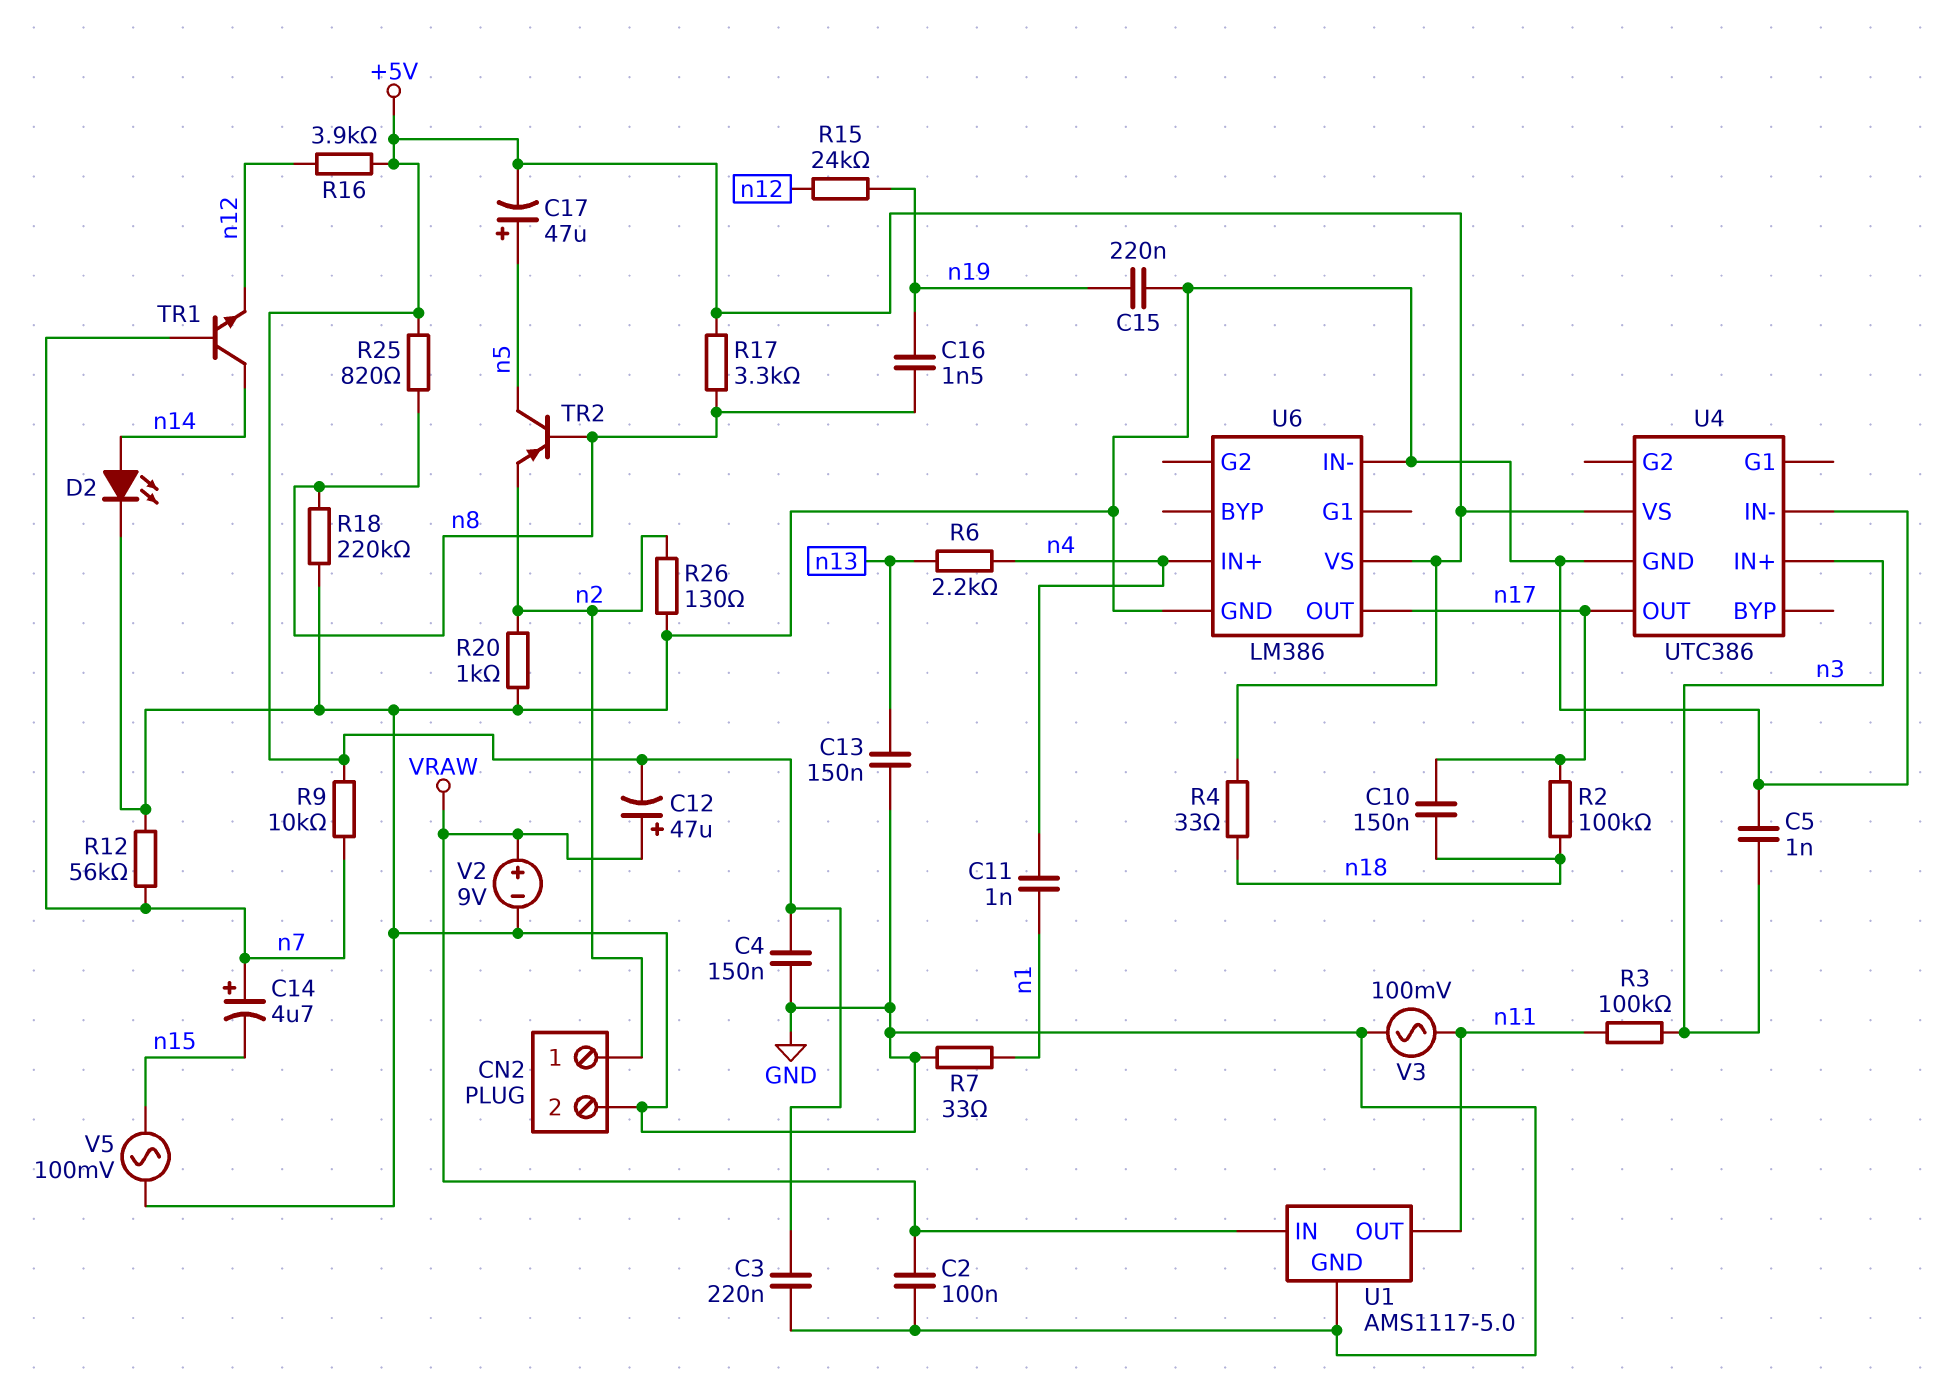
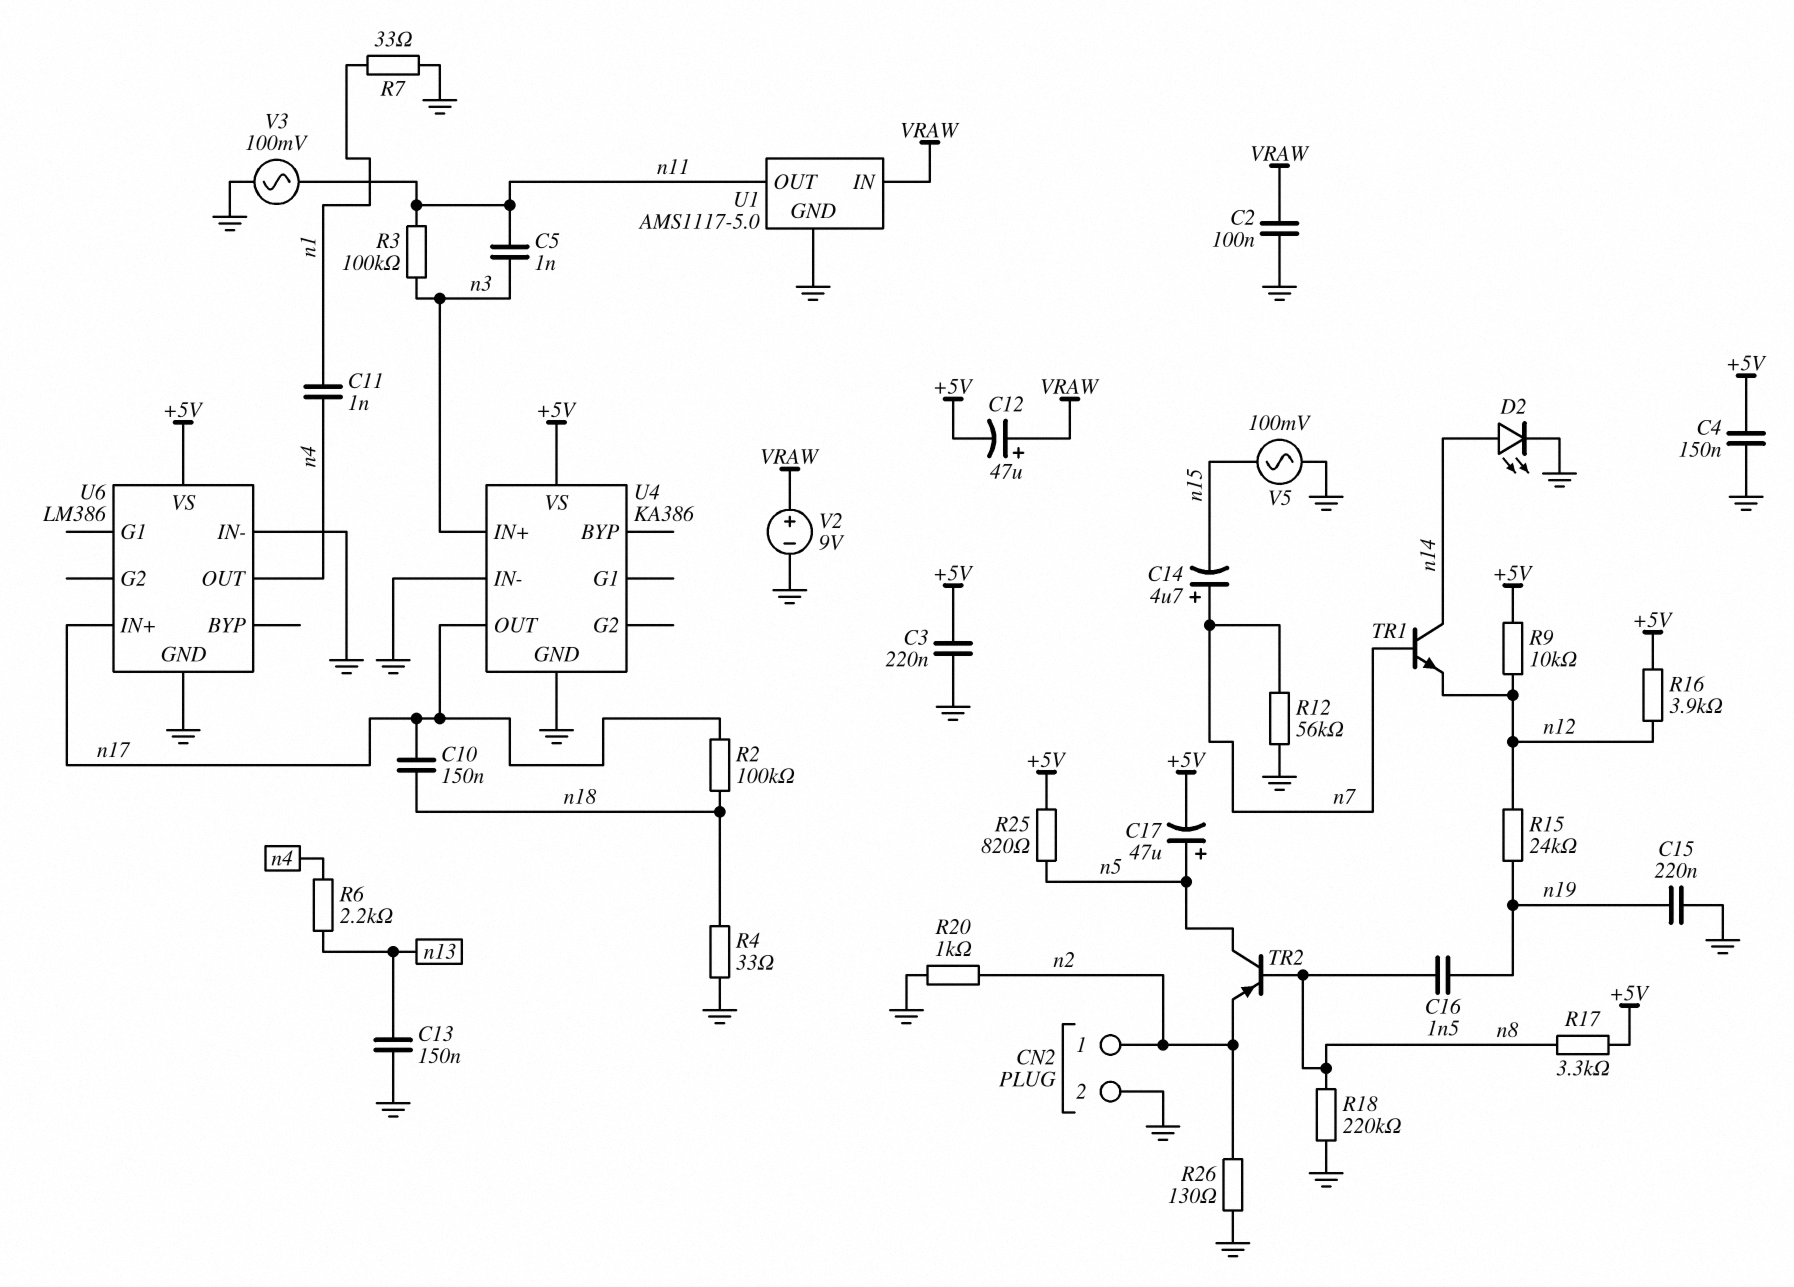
C5: 1nF (GND, n3) -> 1nF (n3, n11)
R4: 33 (+5V, n18) -> 33 (GND, n18)
R9: 10k (+5V, n7) -> 10k (+5V, n12)
R25: 820 (+5V, n8) -> 820 (+5V, n5)
U4: UTC386 -> KA386
U6 pin IN+: n4 -> n17
U6 pin OUT: n17 -> n4

